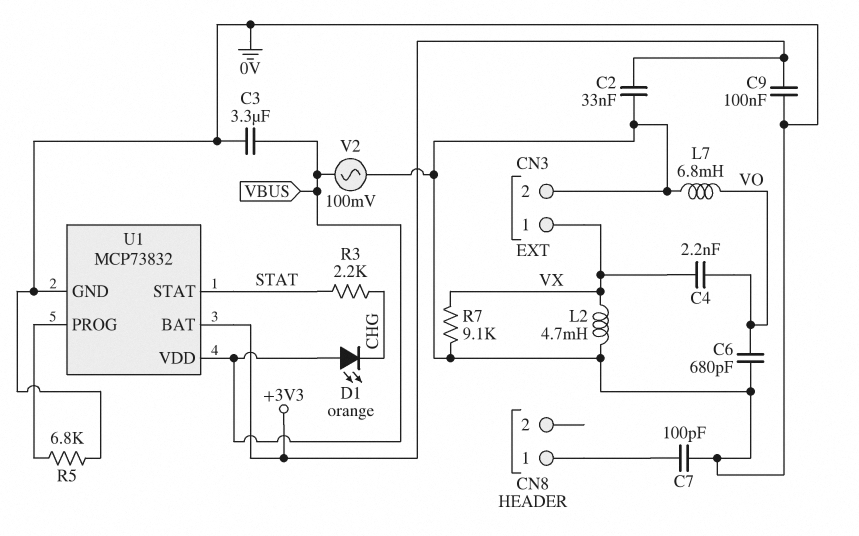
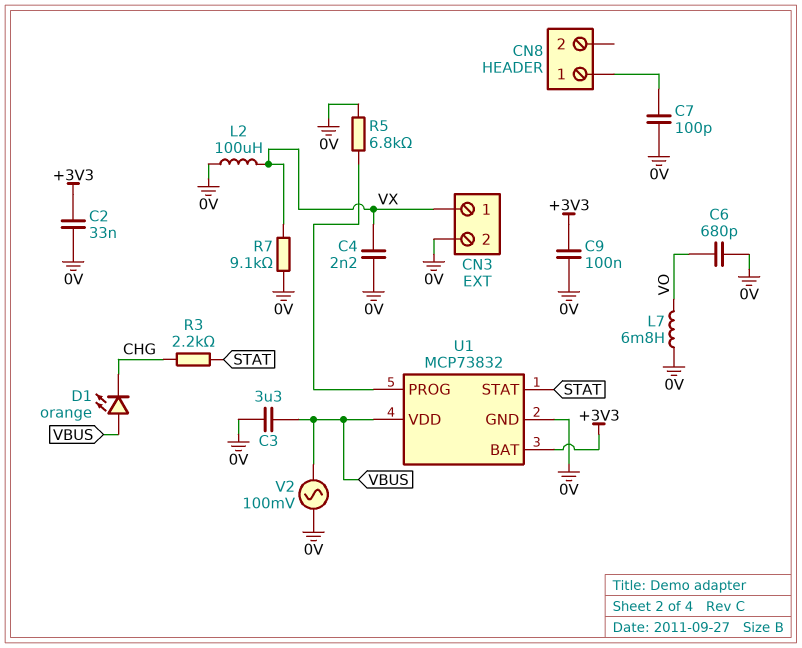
C4: 2.2nF (VO, VX) -> 2.2nF (0V, VX)
L2: 4.7mH (0V, VX) -> 100uH (0V, VX)

